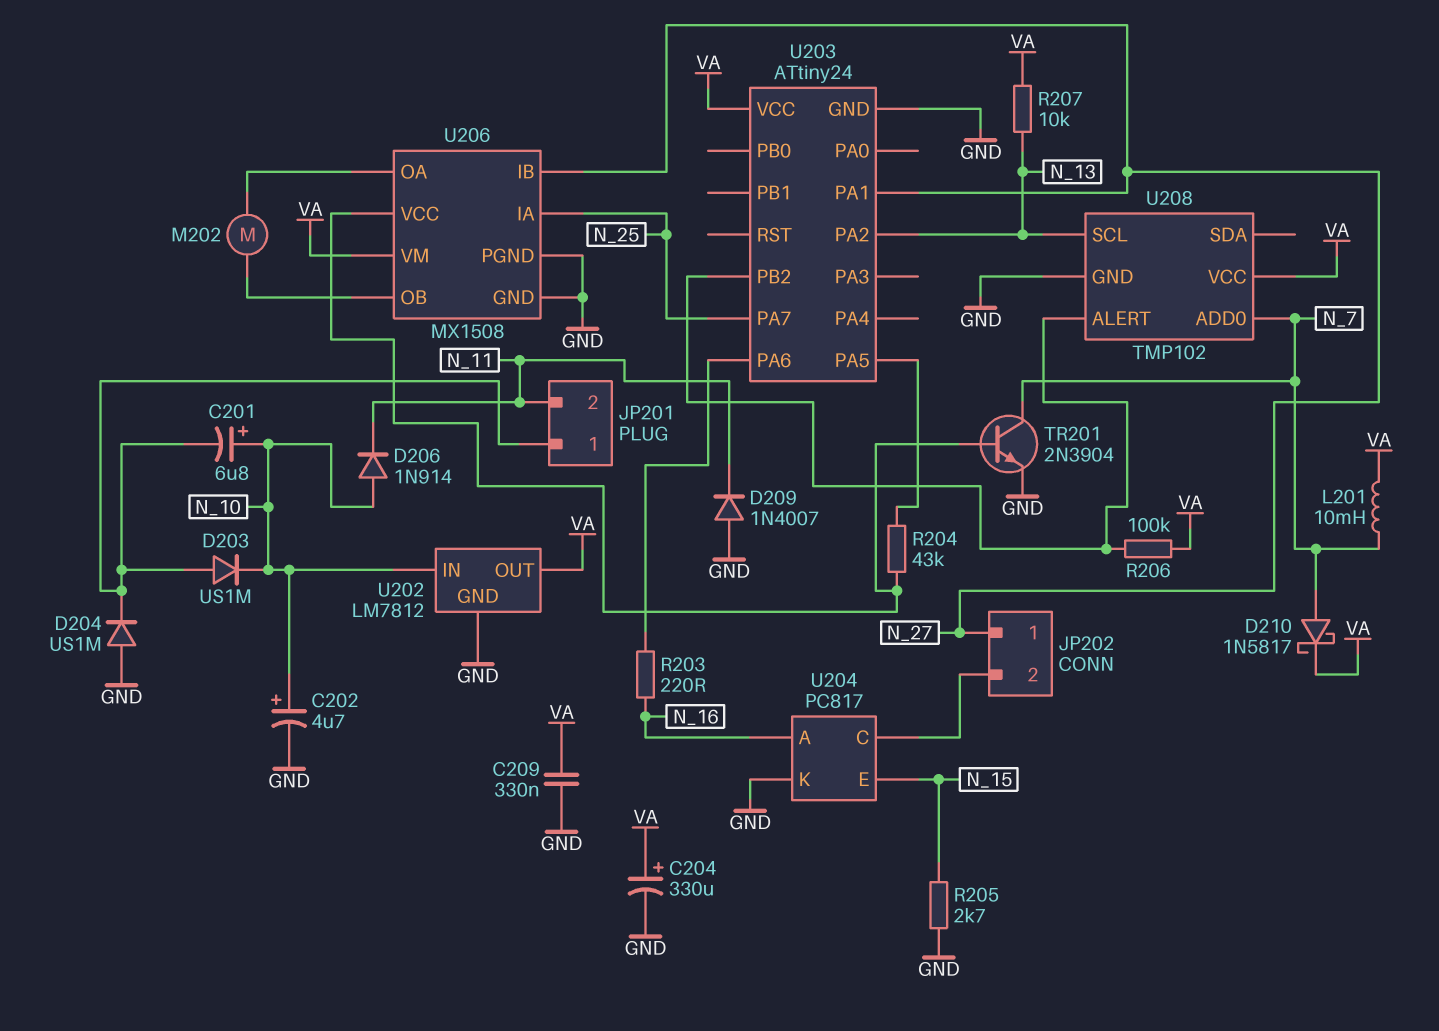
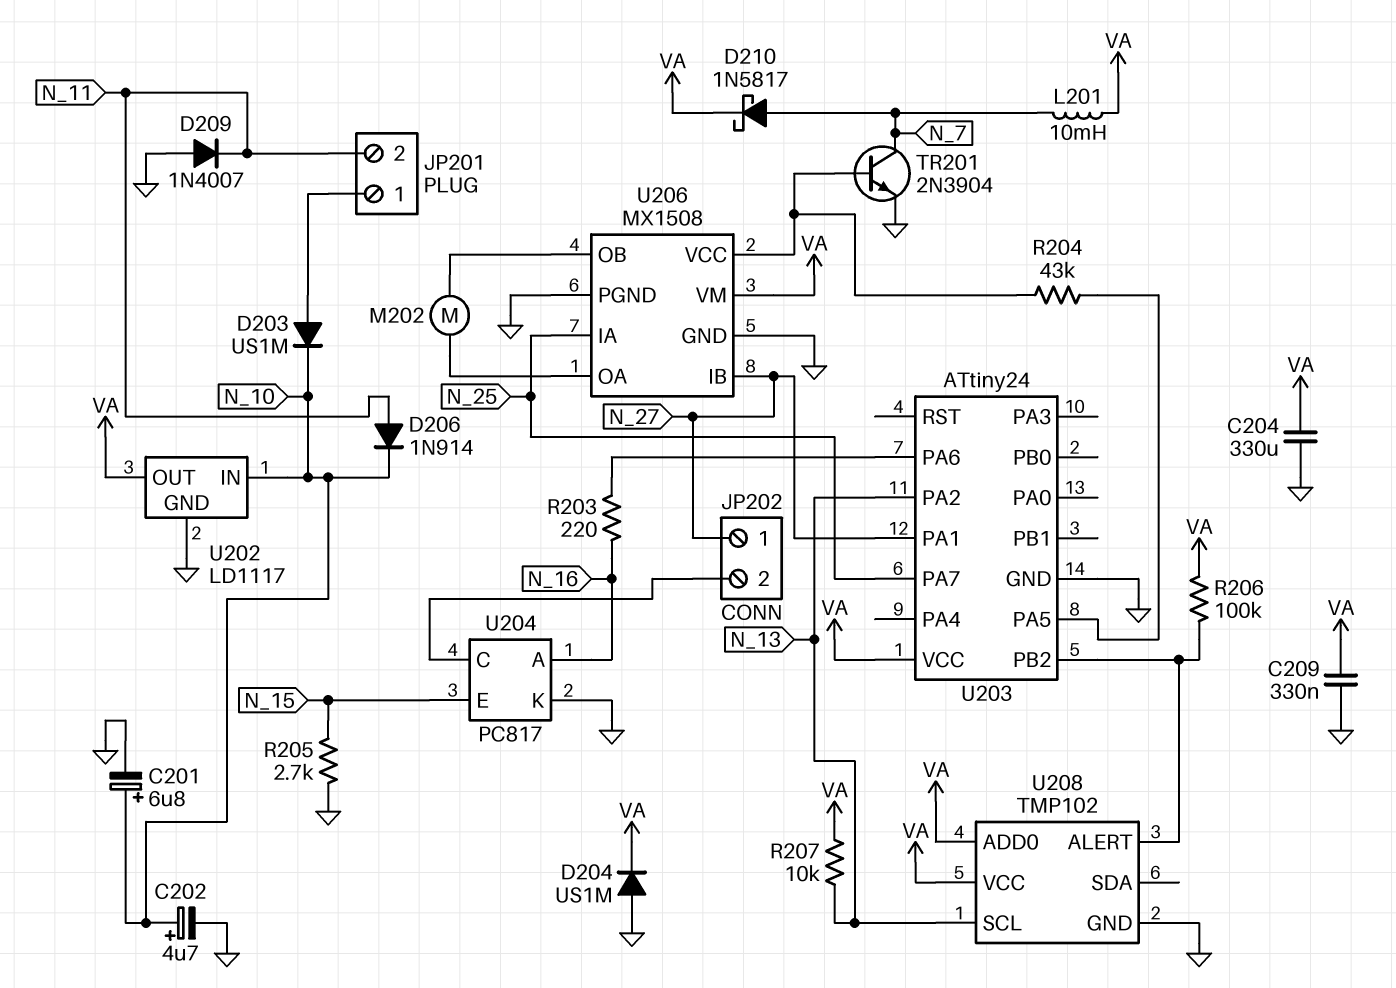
C201: 6.8uF (plus N_10, minus JP201/1) -> 6.8uF (plus N_10, minus GND)
C204: 330uF (plus VA, minus GND) -> 330uF (GND, VA)
D204: diode US1M (A GND, K JP201/1) -> diode US1M (A GND, K VA)
D206: diode 1N914 (A N_10, K N_11) -> diode 1N914 (A N_11, K N_10)
U202: LM7812 -> LD1117
U208 pin ADD0: N_7 -> VA

